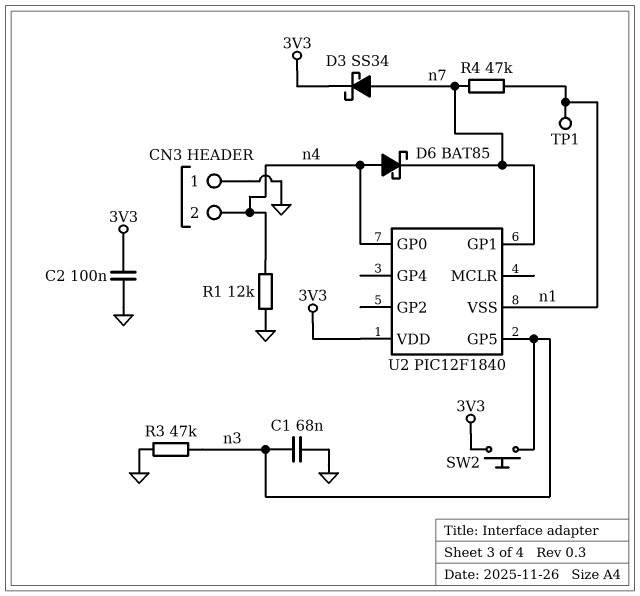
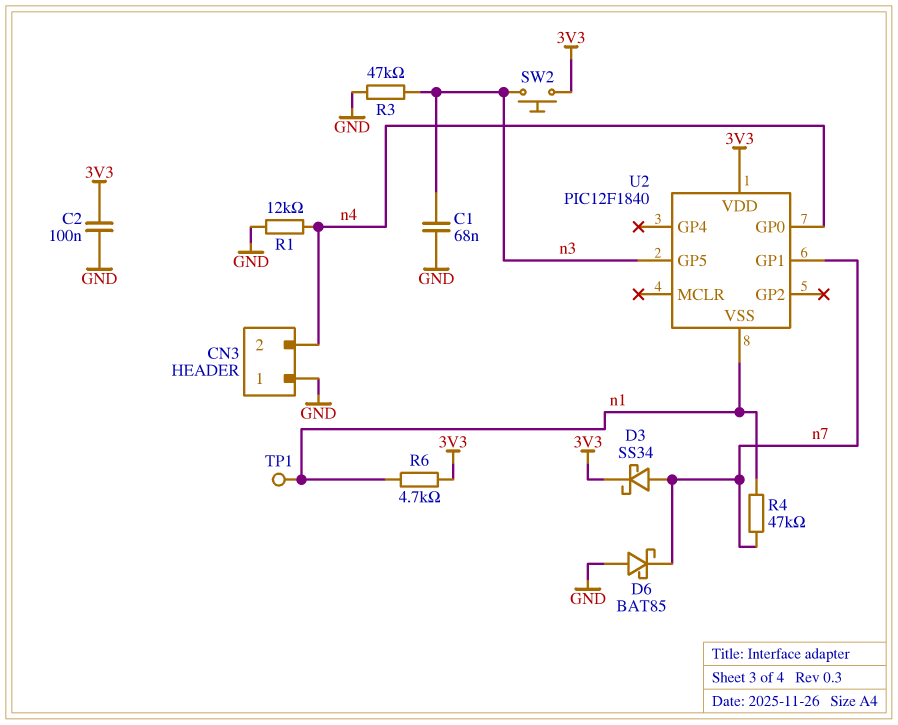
D6: schottky BAT85 (A n4, K n7) -> schottky BAT85 (A GND, K n7)
R6: none -> 4.7k (3V3, n1)

